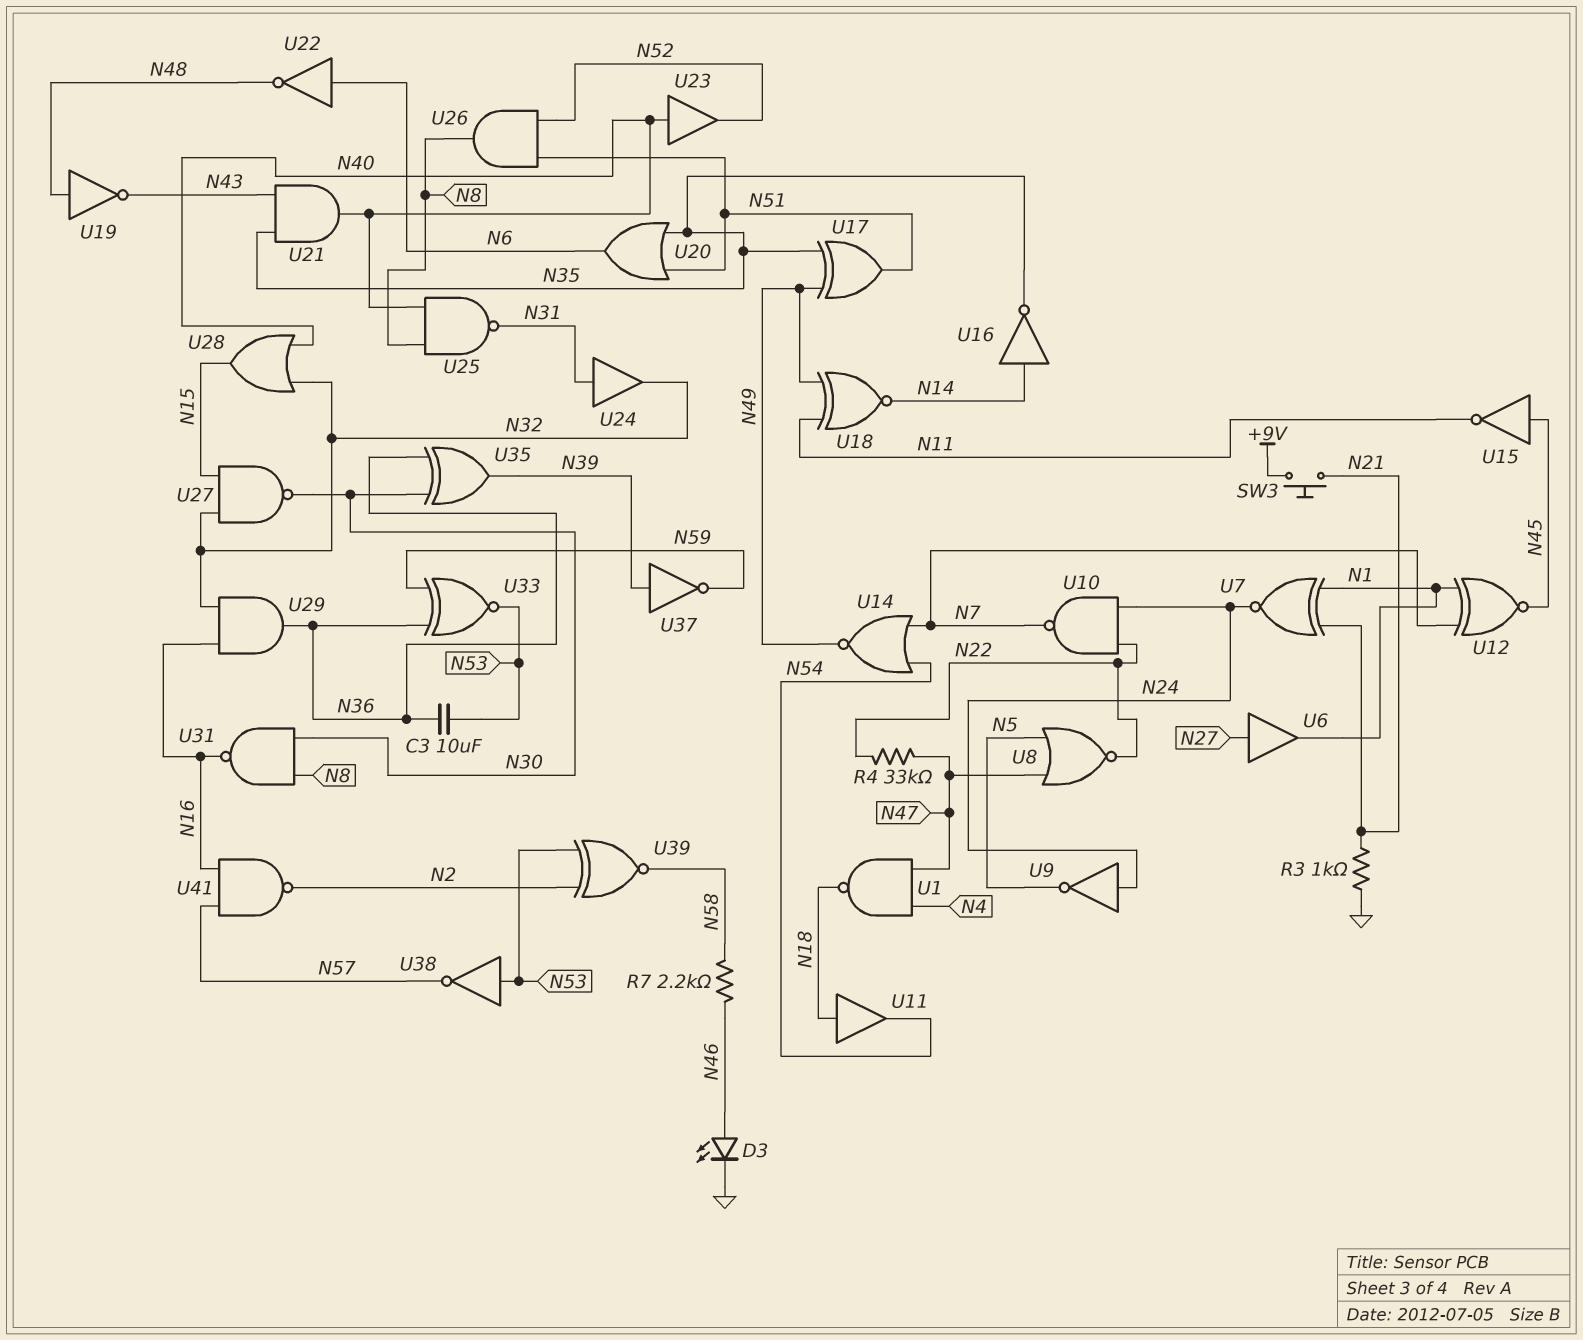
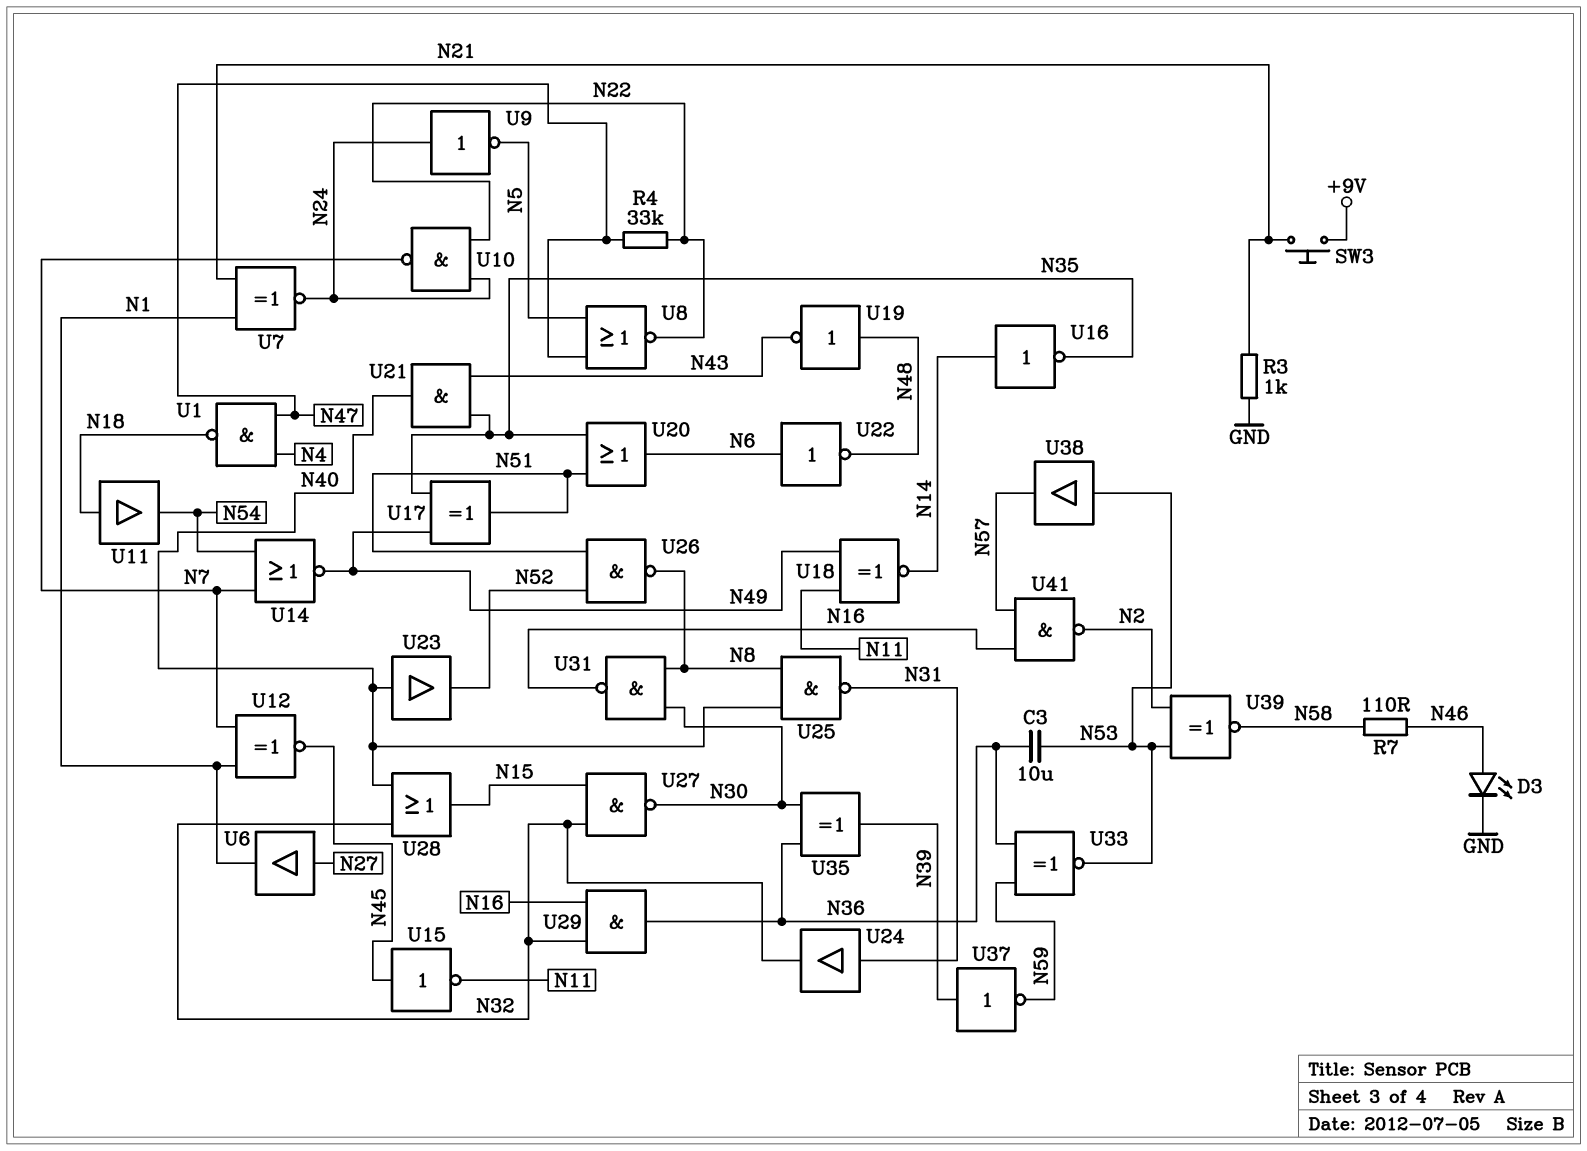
R7: 2.2k (N46, N58) -> 110 (N46, N58)
U26: AND (in N51, in N52, out N8) -> NAND (in N51, in N52, out N8)
U38: NOT (in N53, out N57) -> buffer (in N53, out N57)

